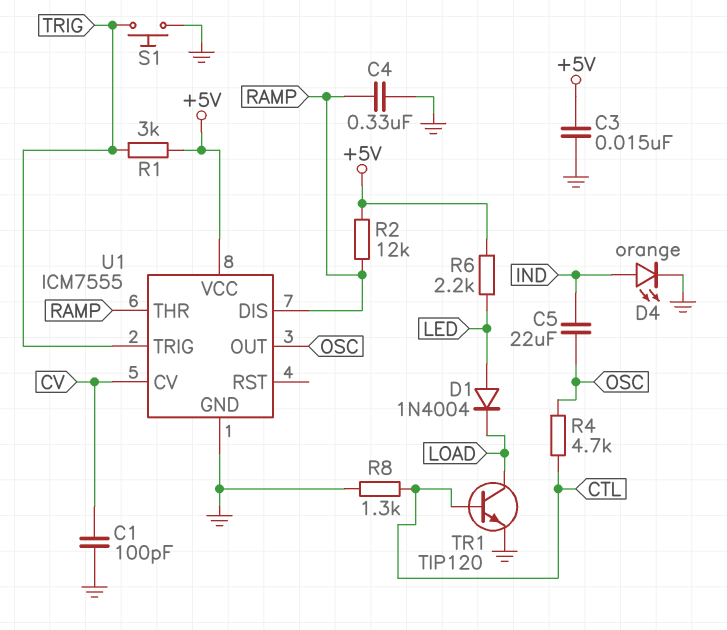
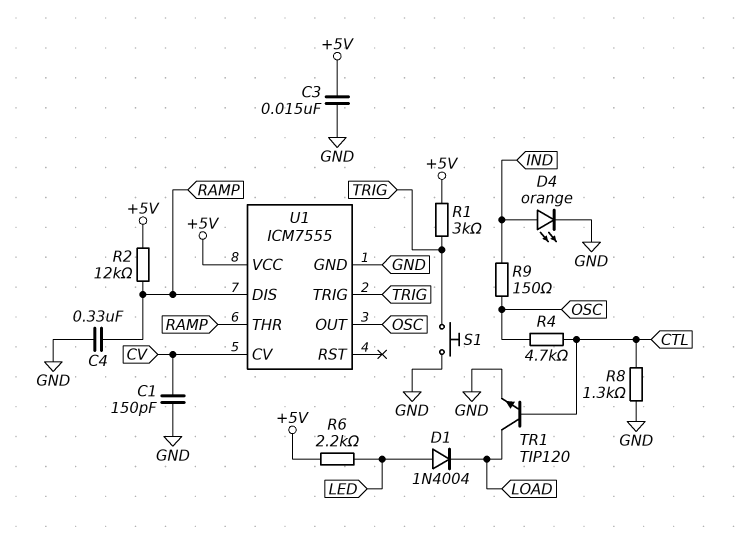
C1: 100pF (CV, GND) -> 150pF (CV, GND)
C5: 22uF (IND, OSC) -> none
R9: none -> 150 (IND, OSC)

